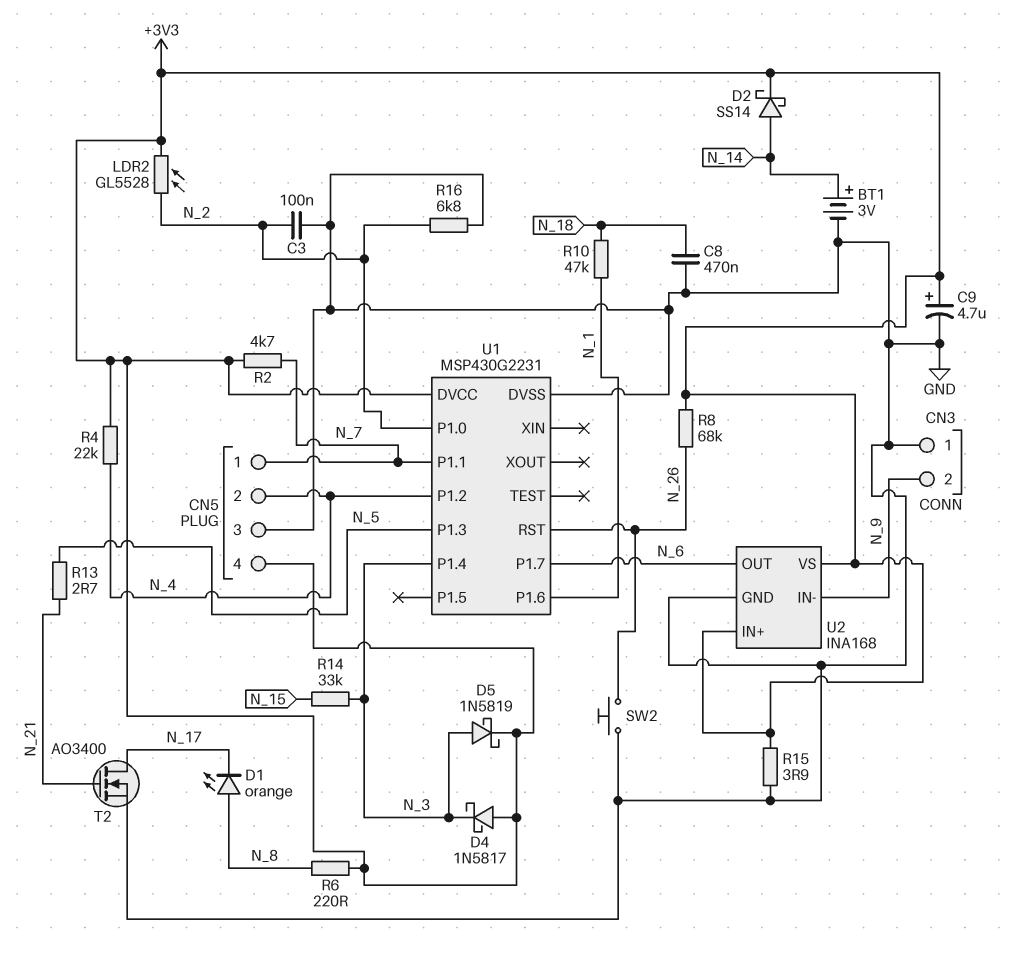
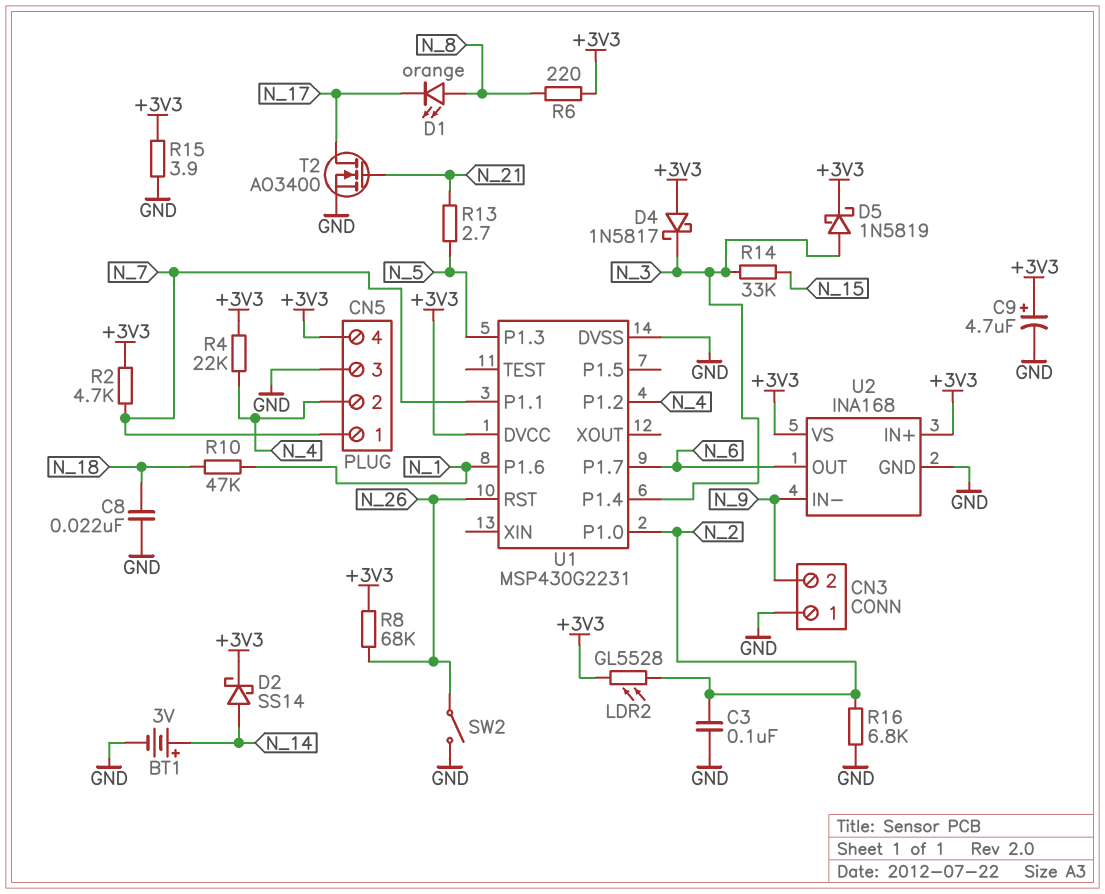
C8: 470nF (GND, N_18) -> 22nF (GND, N_18)
SW2: button (GND, N_26) -> switch (GND, N_26)

